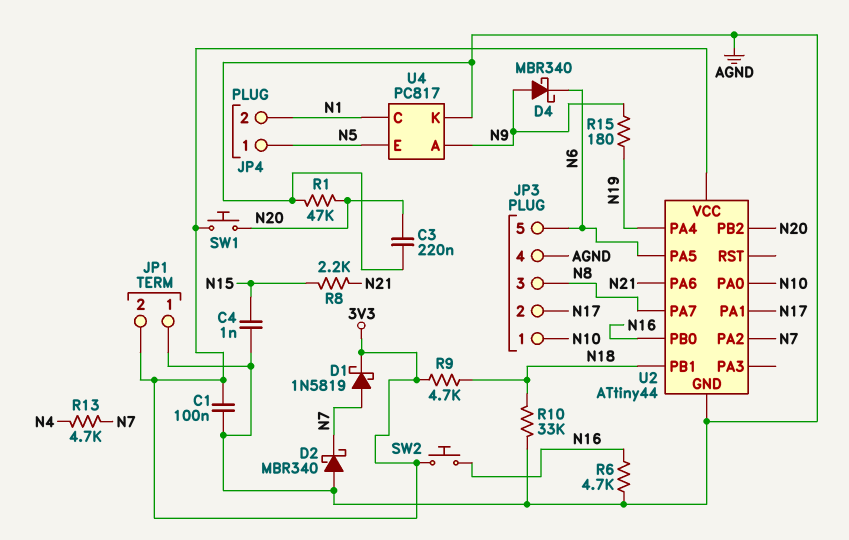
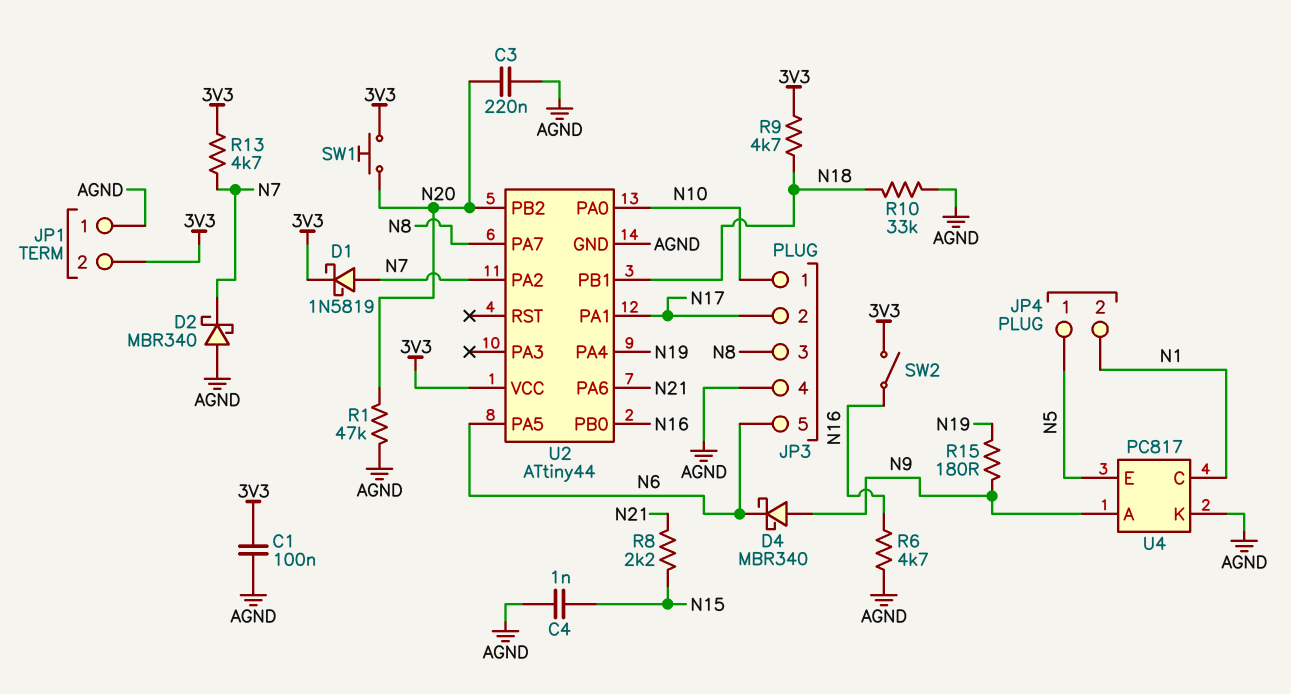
R13: 4.7k (N4, N7) -> 4.7k (3V3, N7)
SW2: button (3V3, N16) -> switch (3V3, N16)

